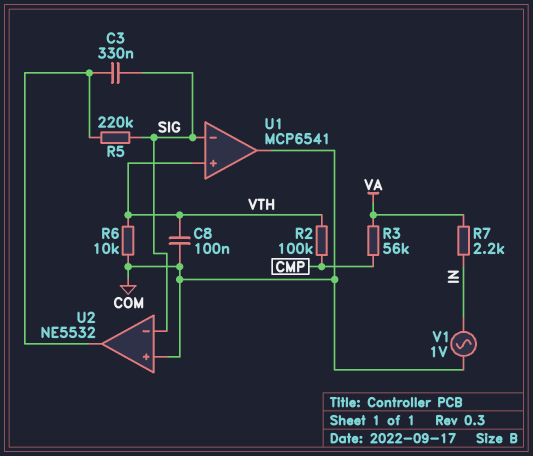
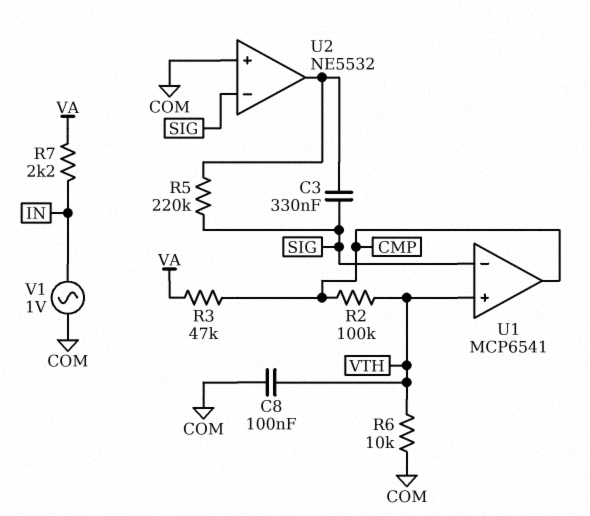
R3: 56k (CMP, VA) -> 47k (CMP, VA)
U1 pin out: COM -> CMP

